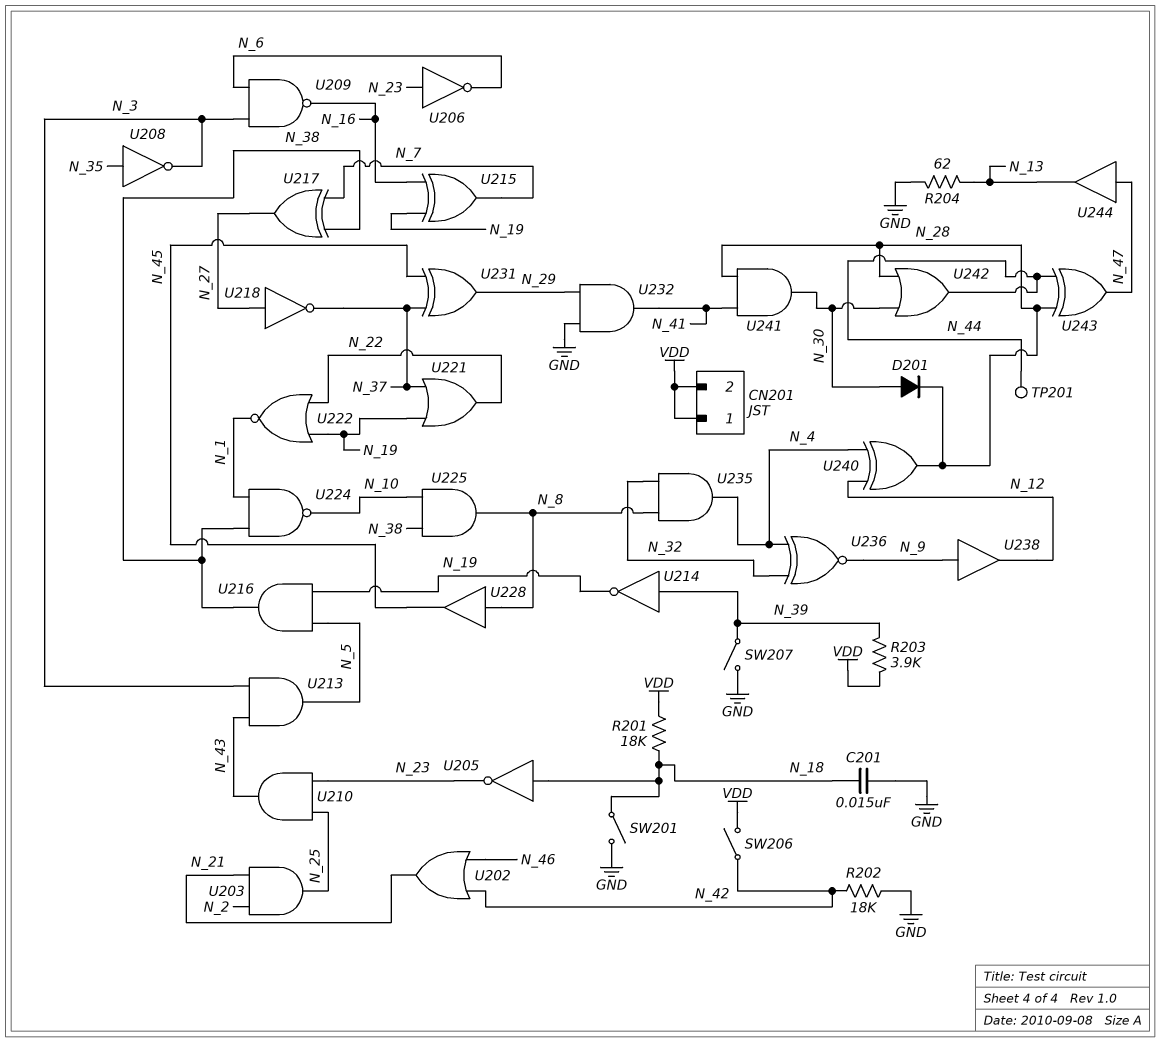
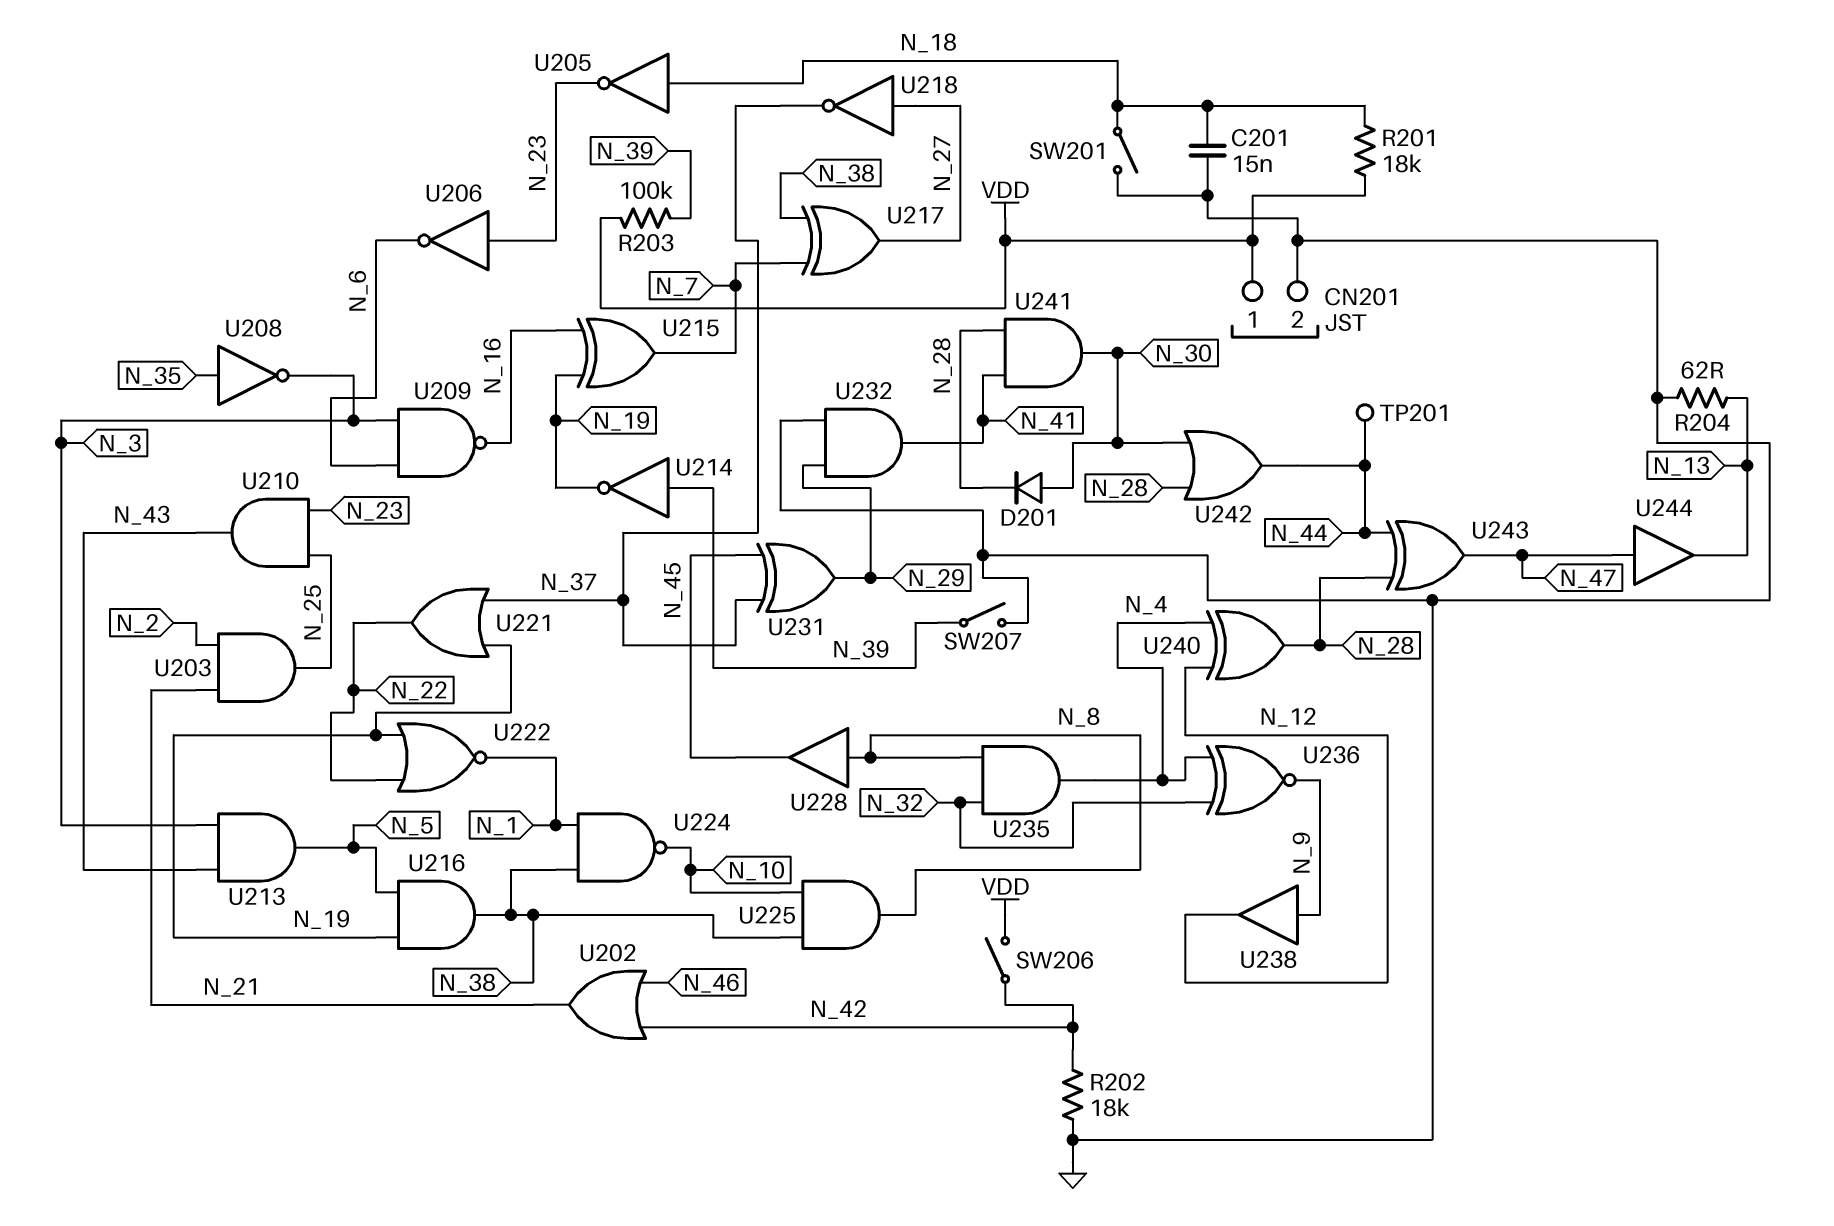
CN201 pin 2: VDD -> GND
R203: 3.9k (N_39, VDD) -> 100k (N_39, VDD)

